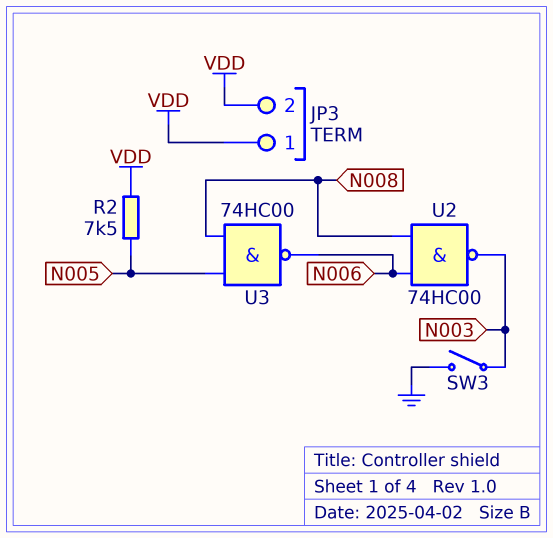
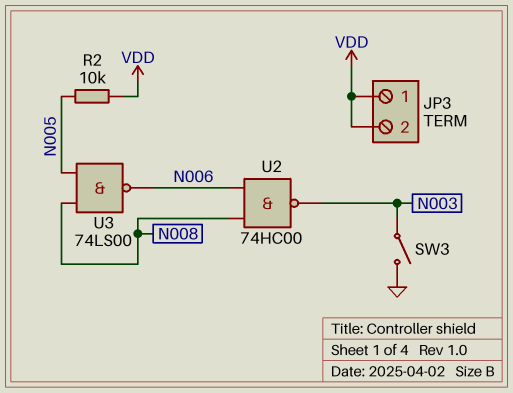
R2: 7.5k (N005, VDD) -> 10k (N005, VDD)
U3: NAND 74HC00 (in N005, in N008, out N006) -> NAND 74LS00 (in N005, in N008, out N006)

